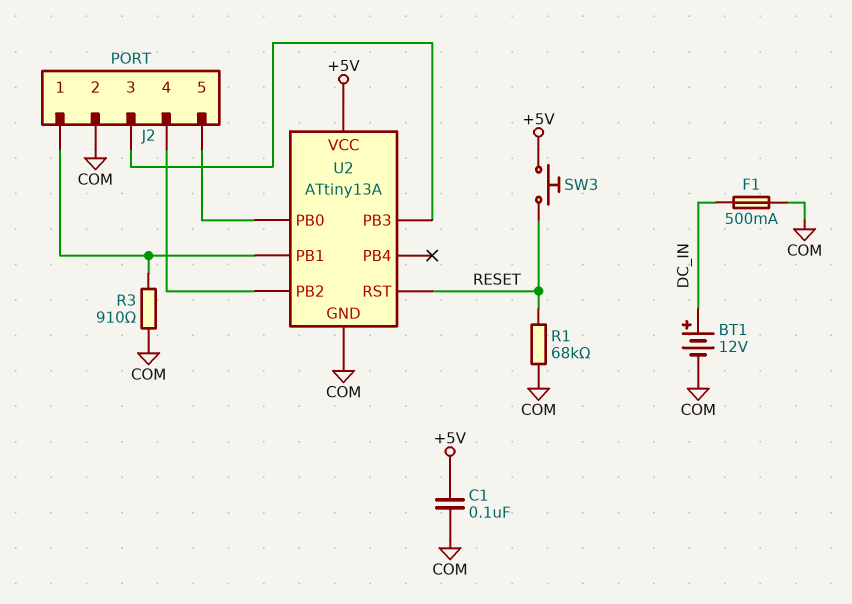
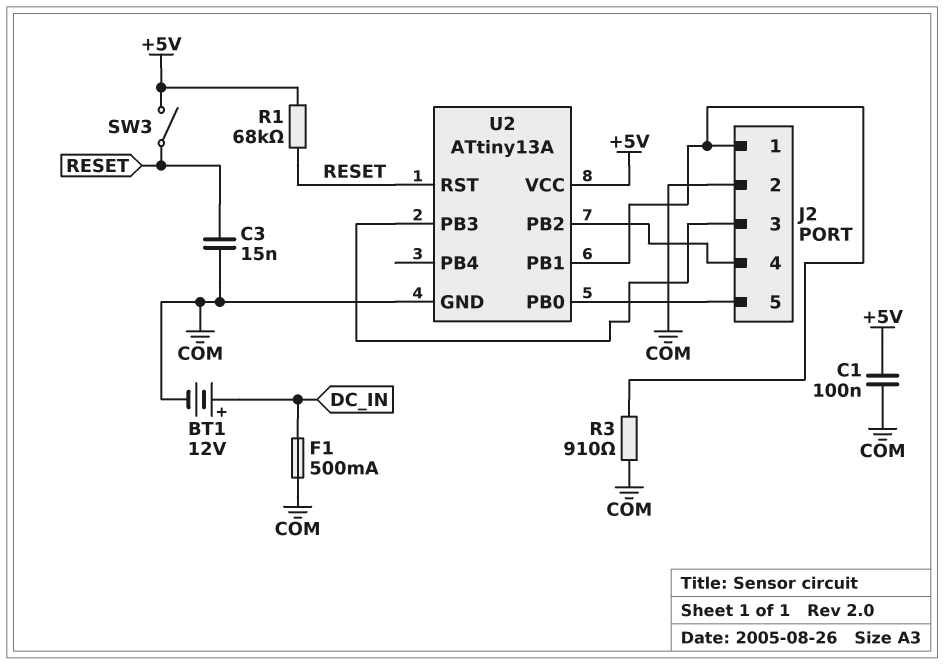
C3: none -> 15nF (COM, RESET)
R1: 68k (COM, RESET) -> 68k (+5V, RESET)
SW3: button (+5V, RESET) -> switch (+5V, RESET)

